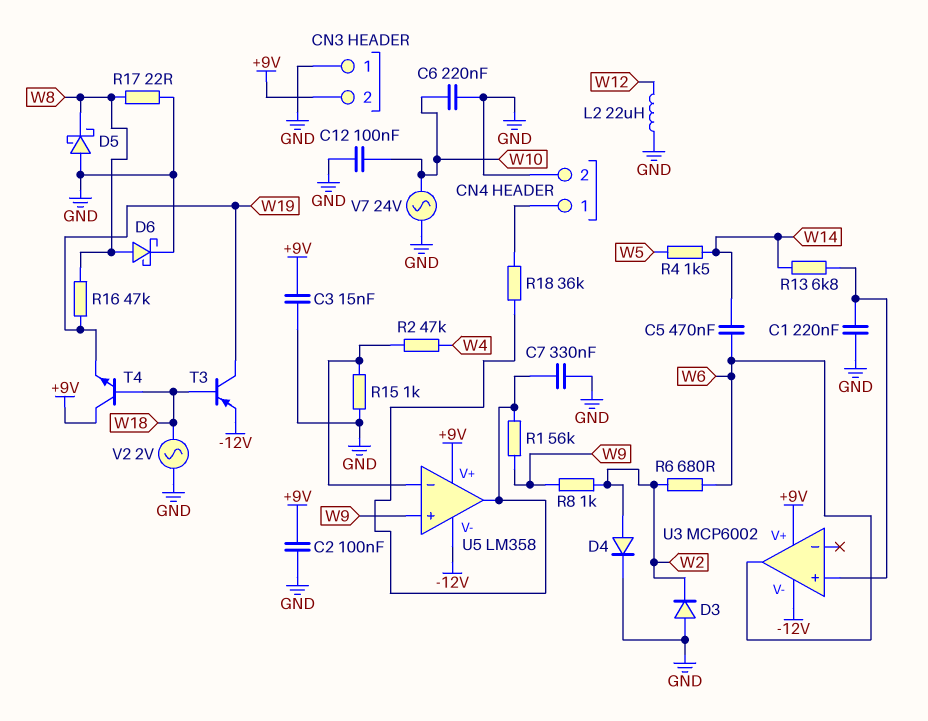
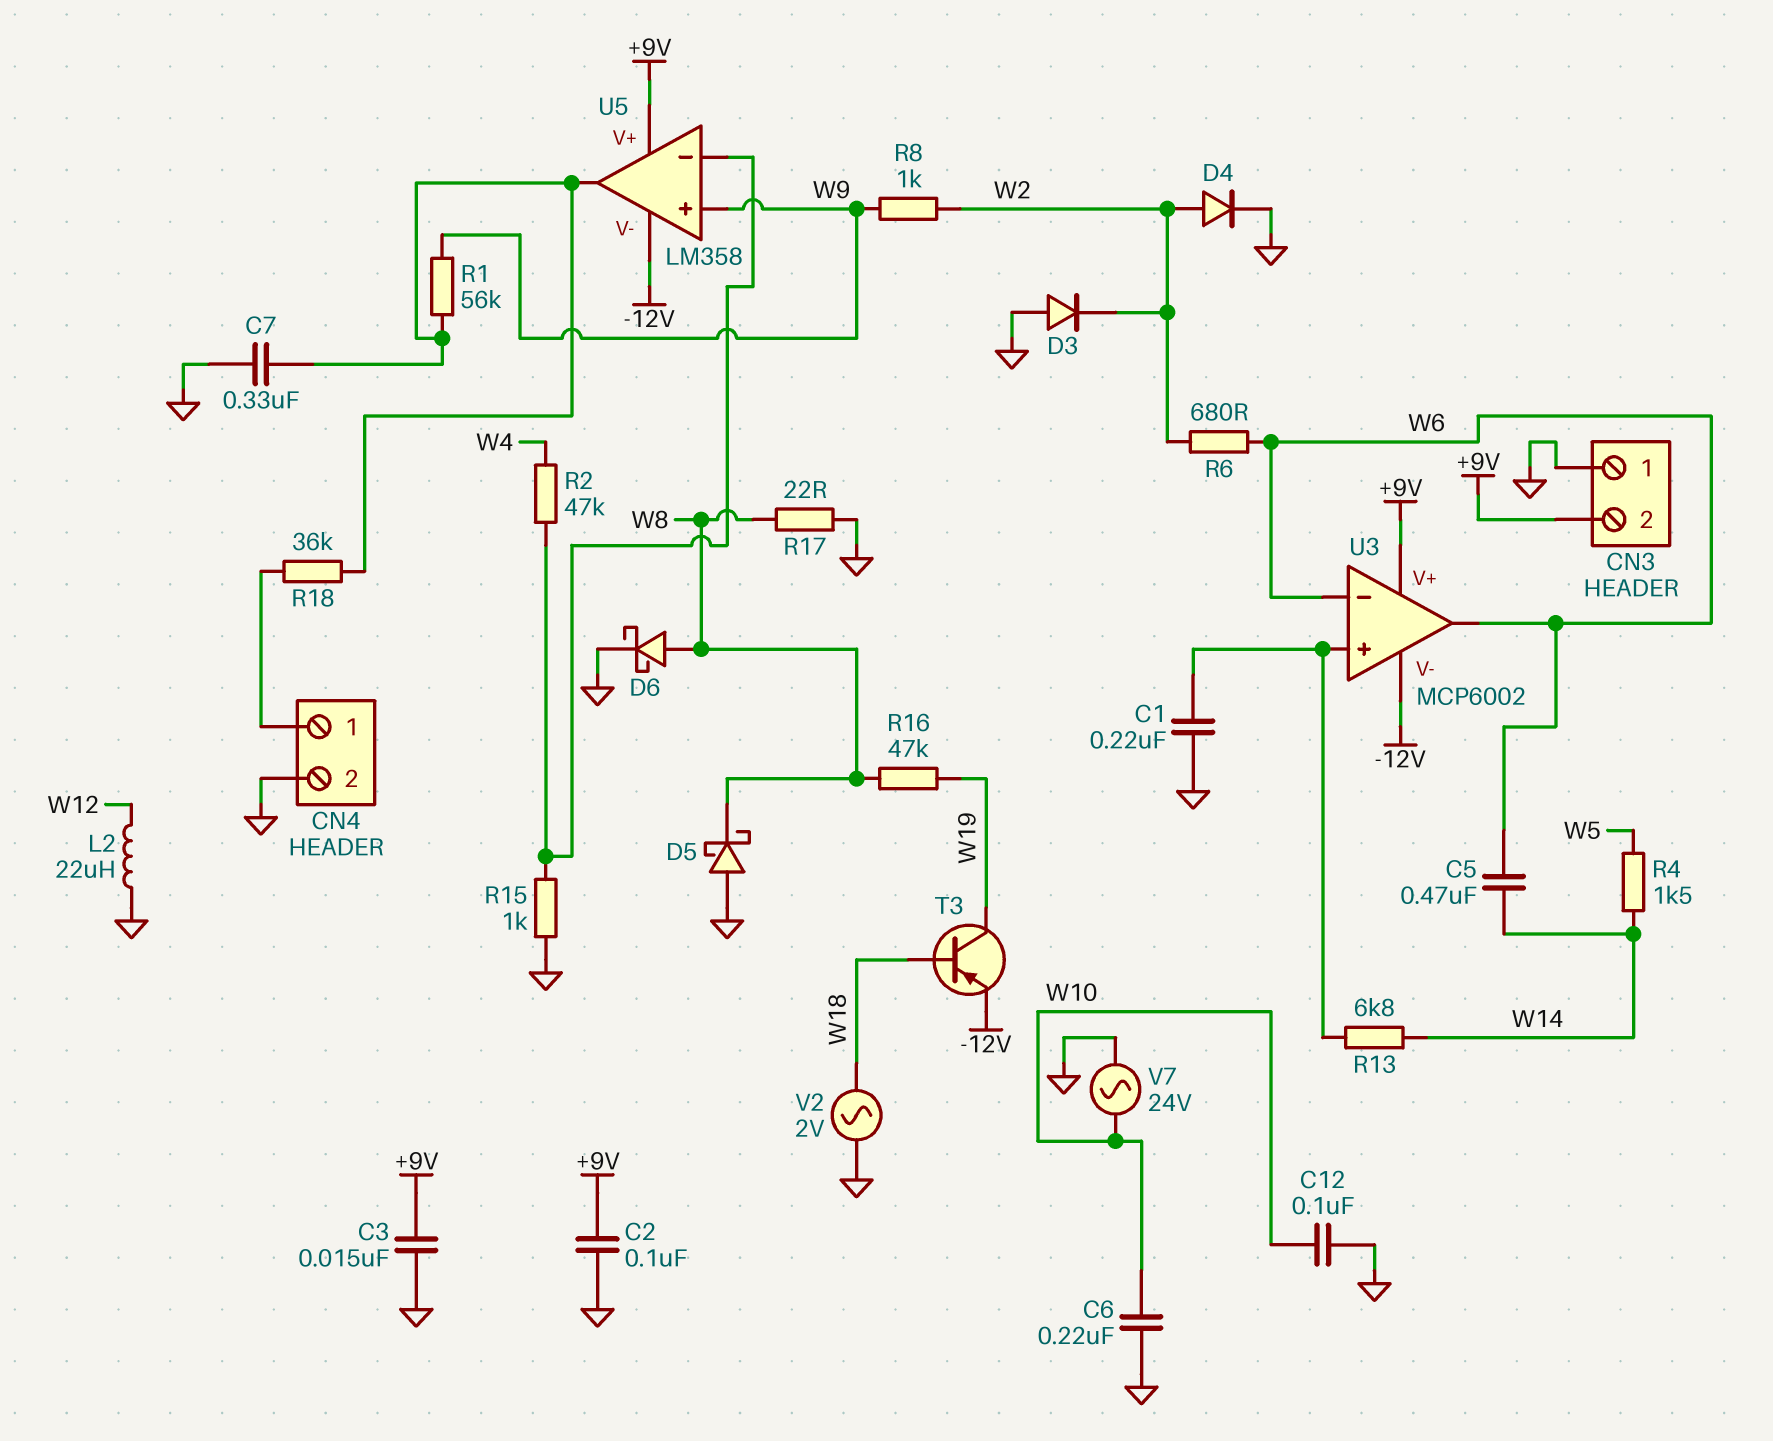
T4: NPN (B W18, C +9V, E W19) -> none
U3 pin in-: none -> W6

